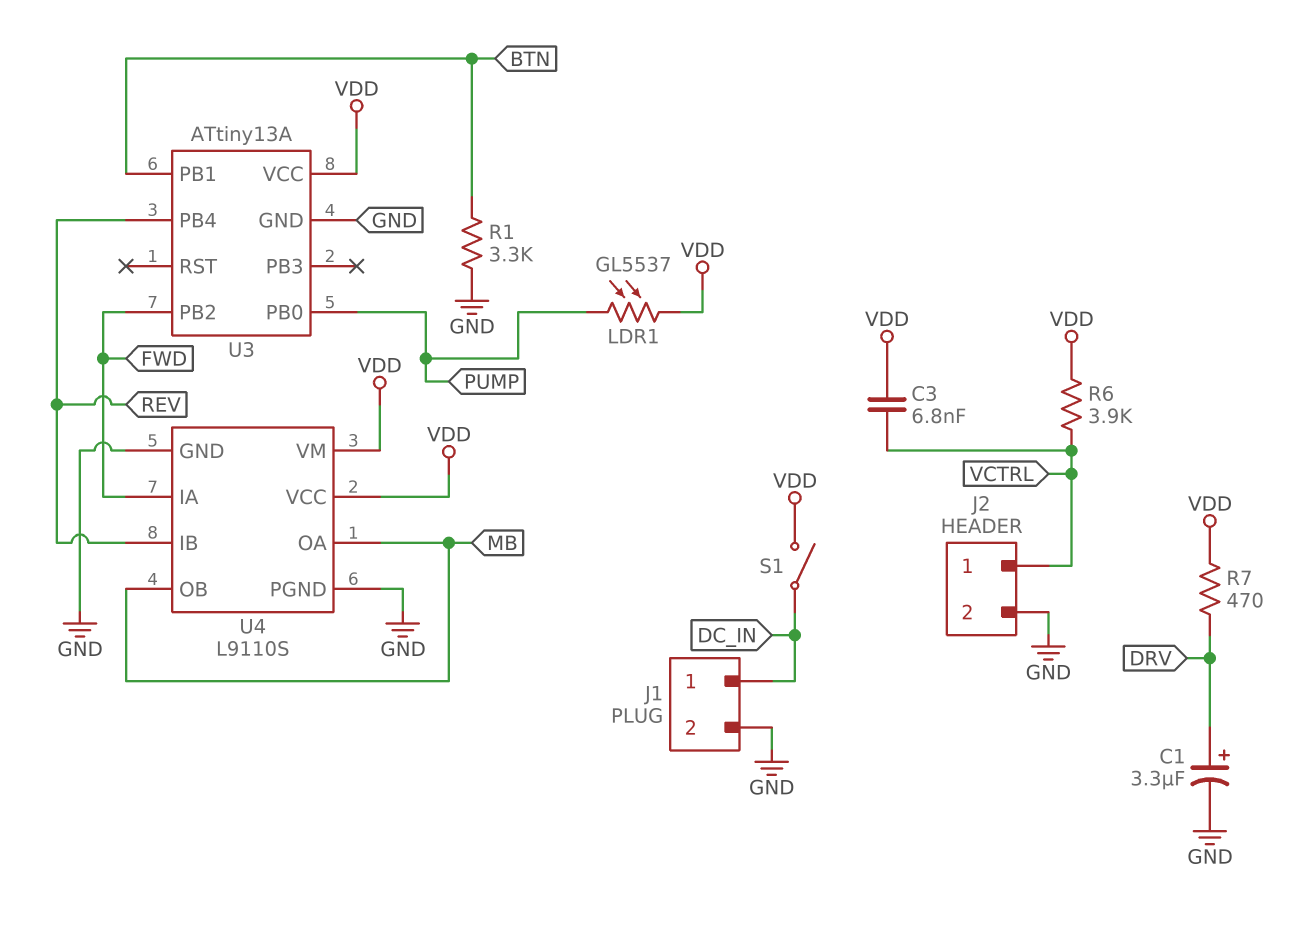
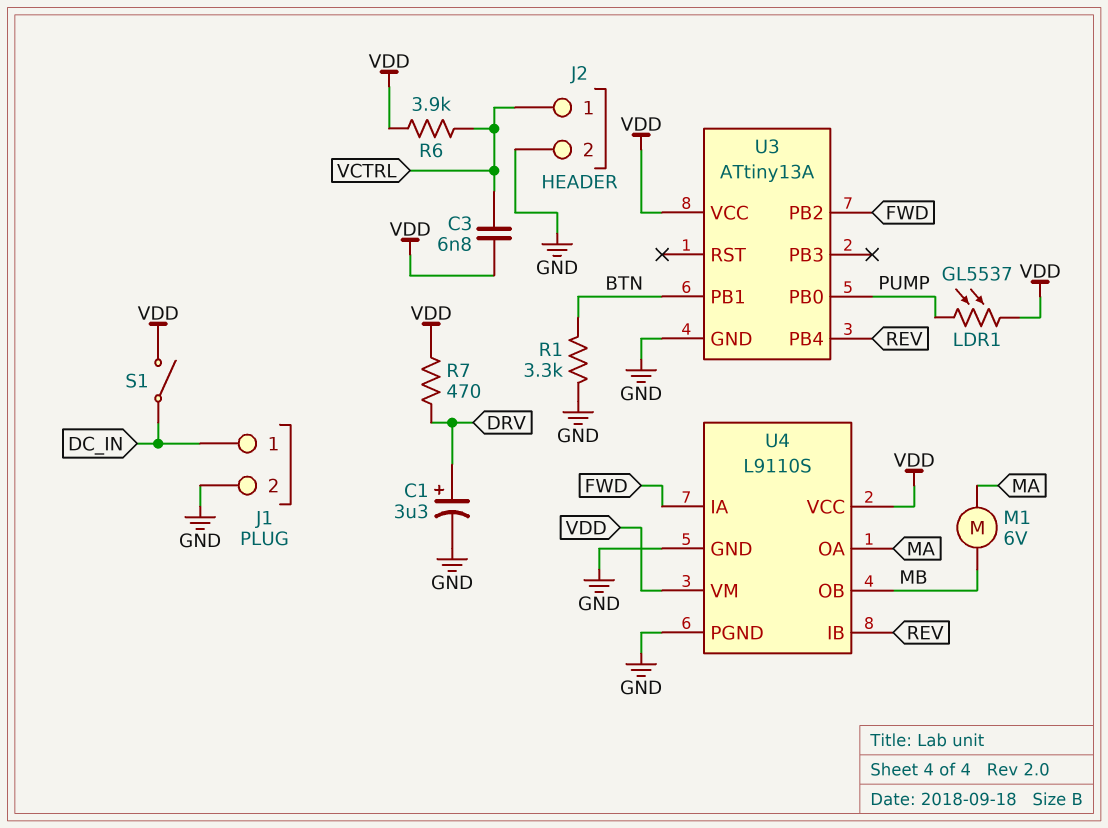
M1: none -> motor 6V (MA, MB)
U4 pin OA: MB -> MA

